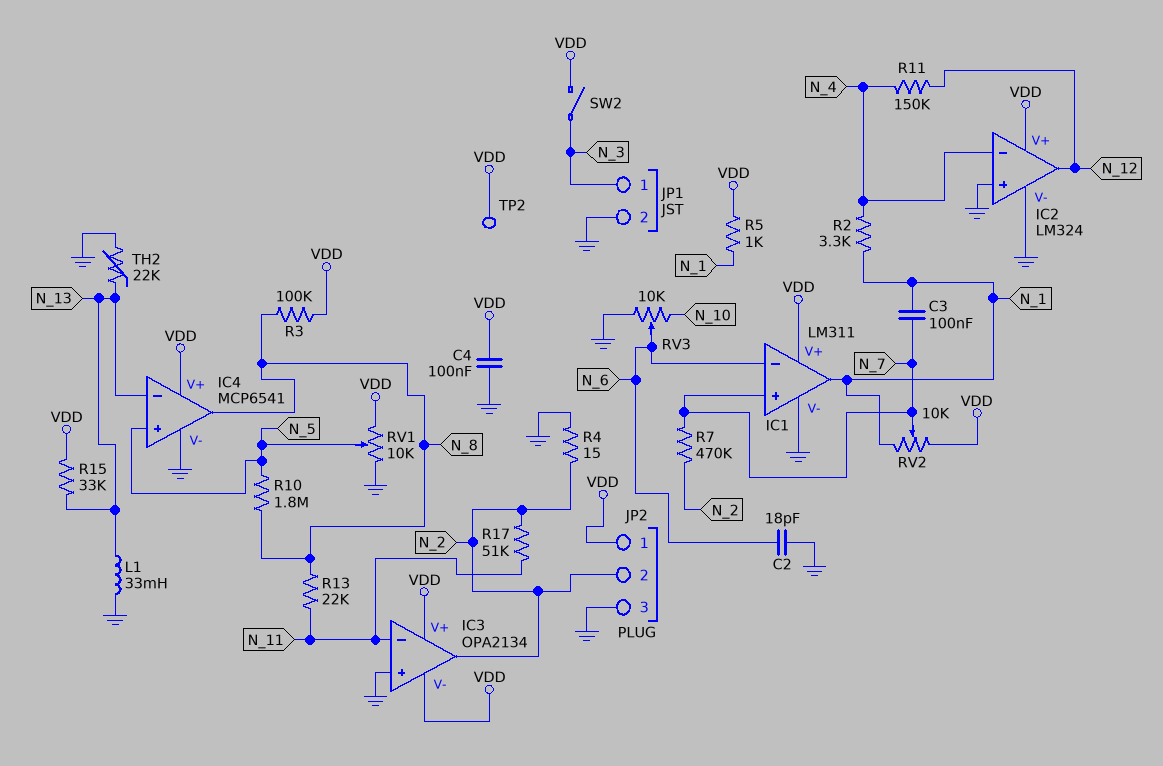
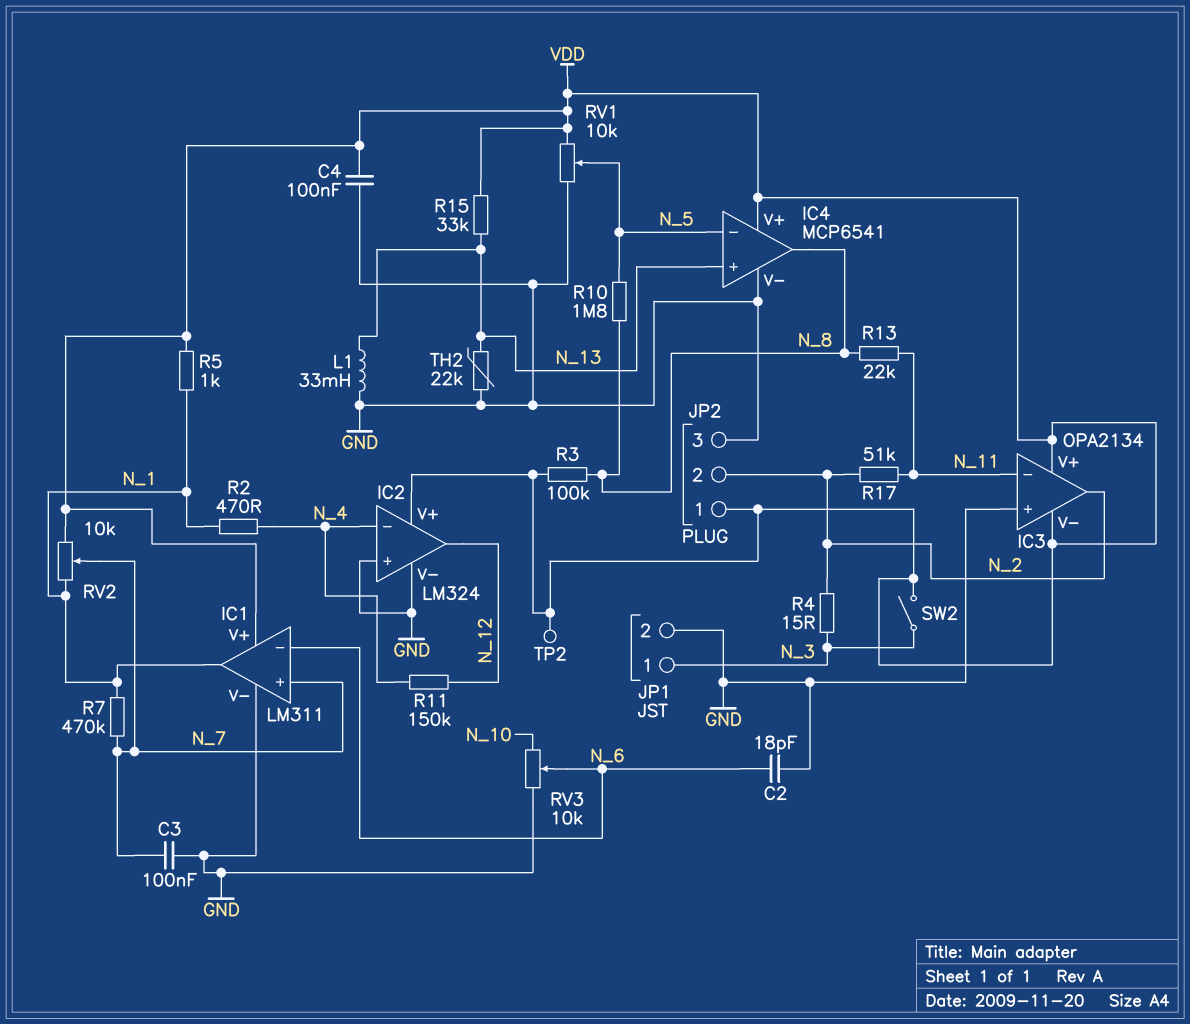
C3: 100nF (N_1, N_7) -> 100nF (GND, N_7)
IC4 pin in+: N_5 -> N_13
IC4 pin in-: N_13 -> N_5
R2: 3.3k (N_1, N_4) -> 470 (N_1, N_4)
R4: 15 (GND, N_2) -> 15 (N_2, N_3)
R7: 470k (N_2, N_7) -> 470k (N_1, N_7)

